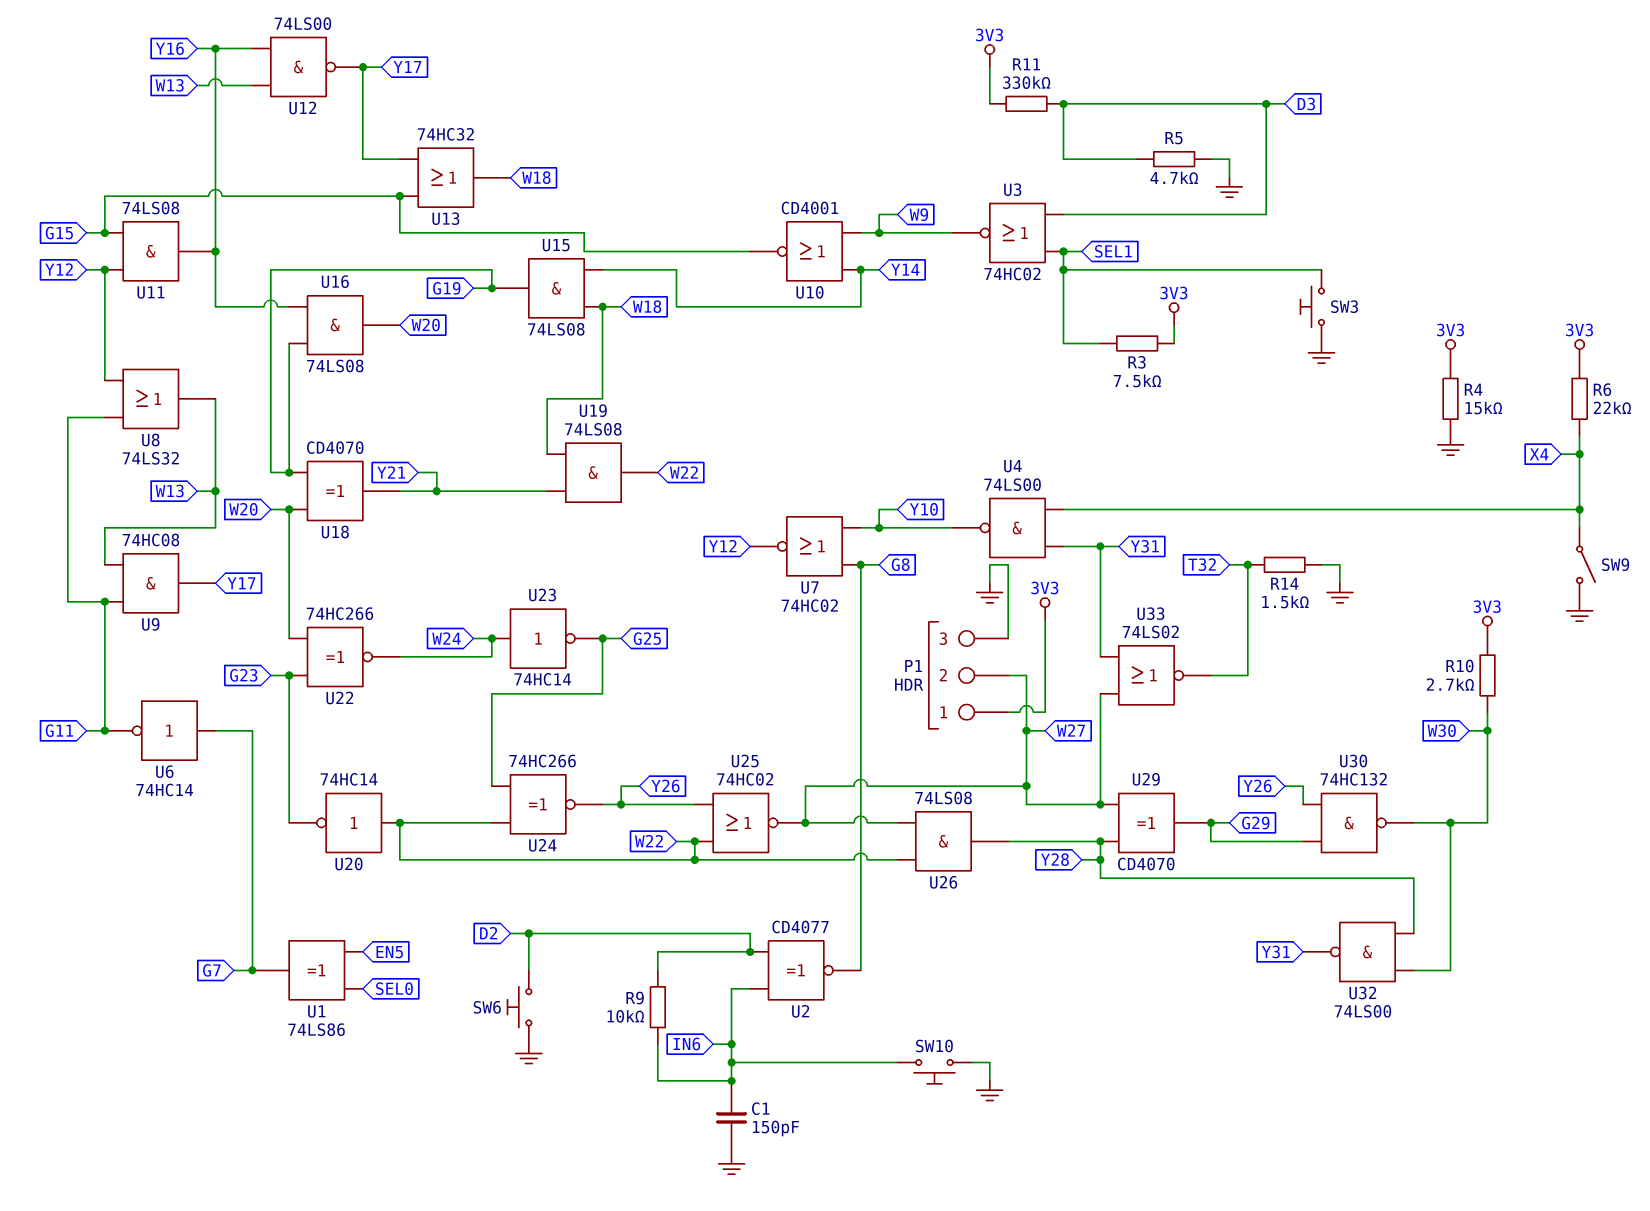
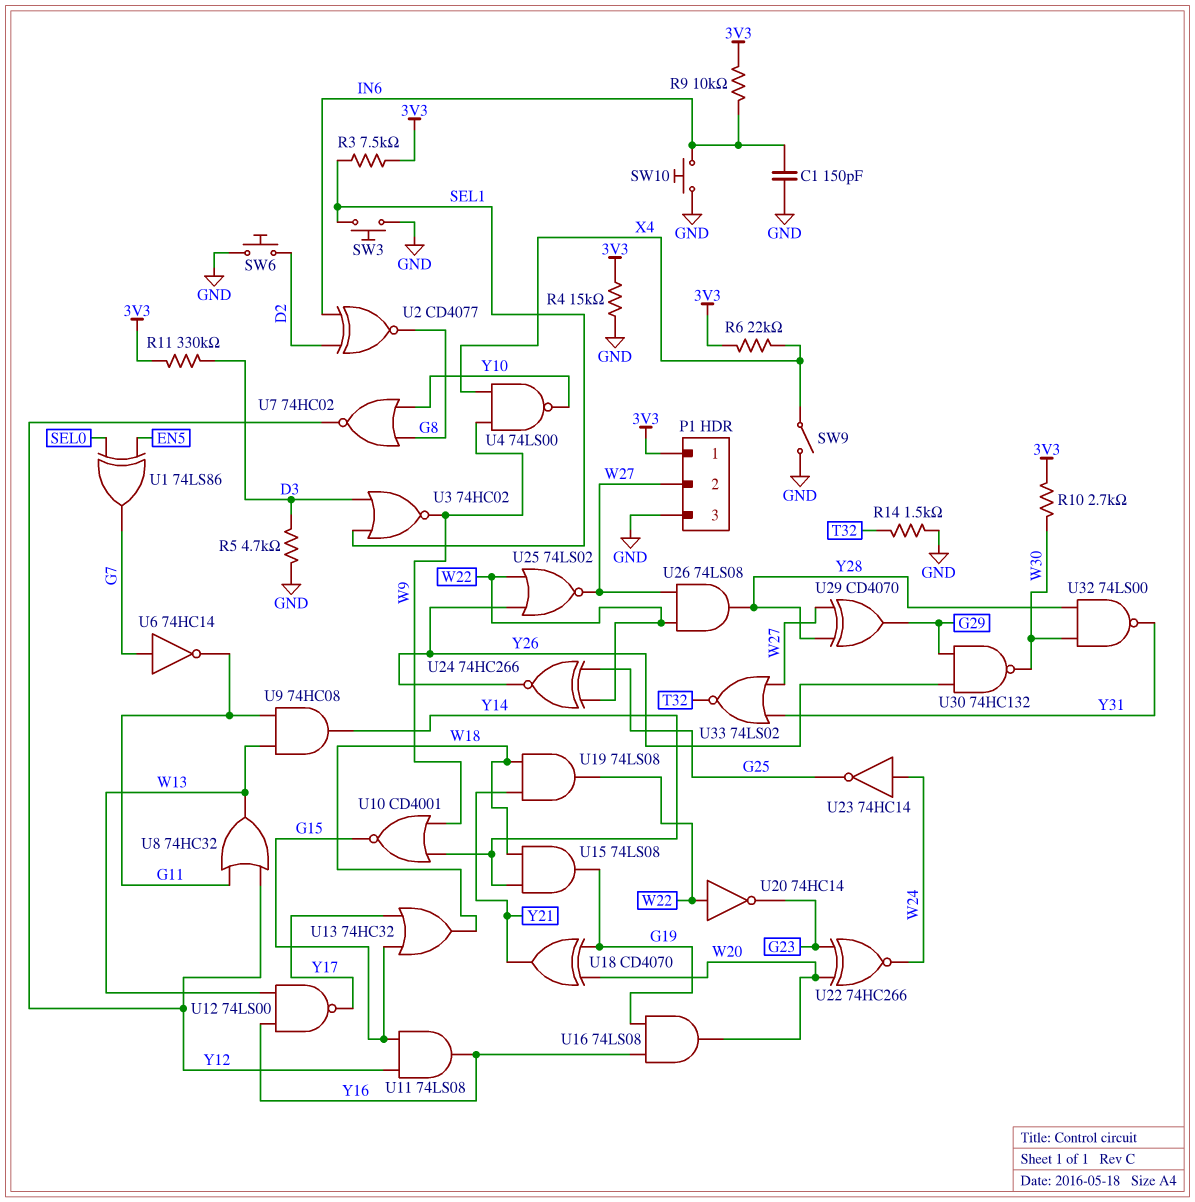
R9: 10k (D2, IN6) -> 10k (3V3, IN6)
U4: NAND 74LS00 (in X4, in Y31, out Y10) -> NAND 74LS00 (in W9, in X4, out Y10)
U8: OR 74LS32 (in G11, in Y12, out W13) -> OR 74HC32 (in G11, in Y12, out W13)
U9: AND 74HC08 (in G11, in W13, out Y17) -> AND 74HC08 (in G11, in W13, out Y14)
U25: NOR 74HC02 (in W22, in Y26, out W27) -> NOR 74LS02 (in W22, in Y26, out W27)

